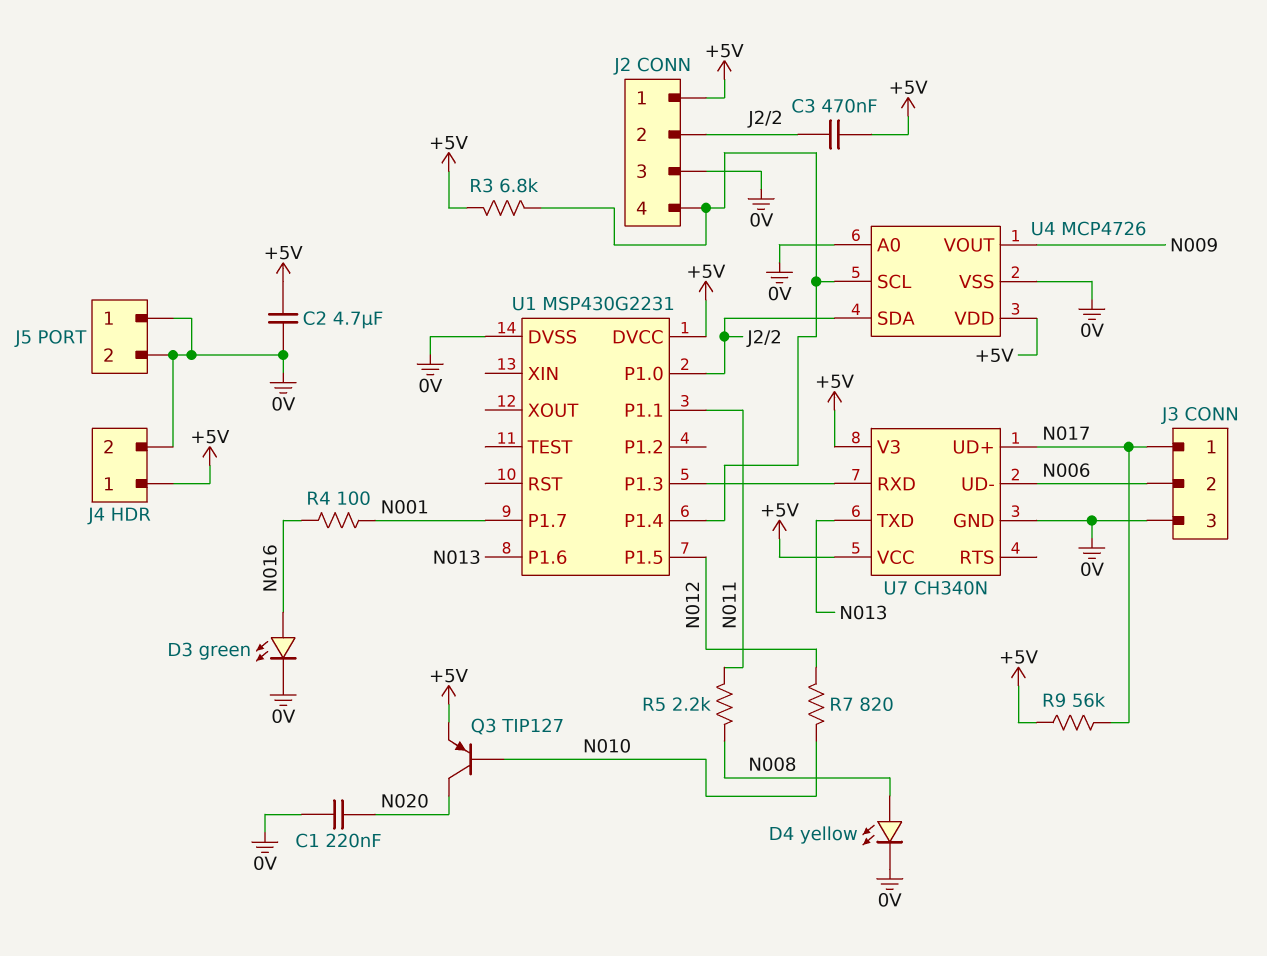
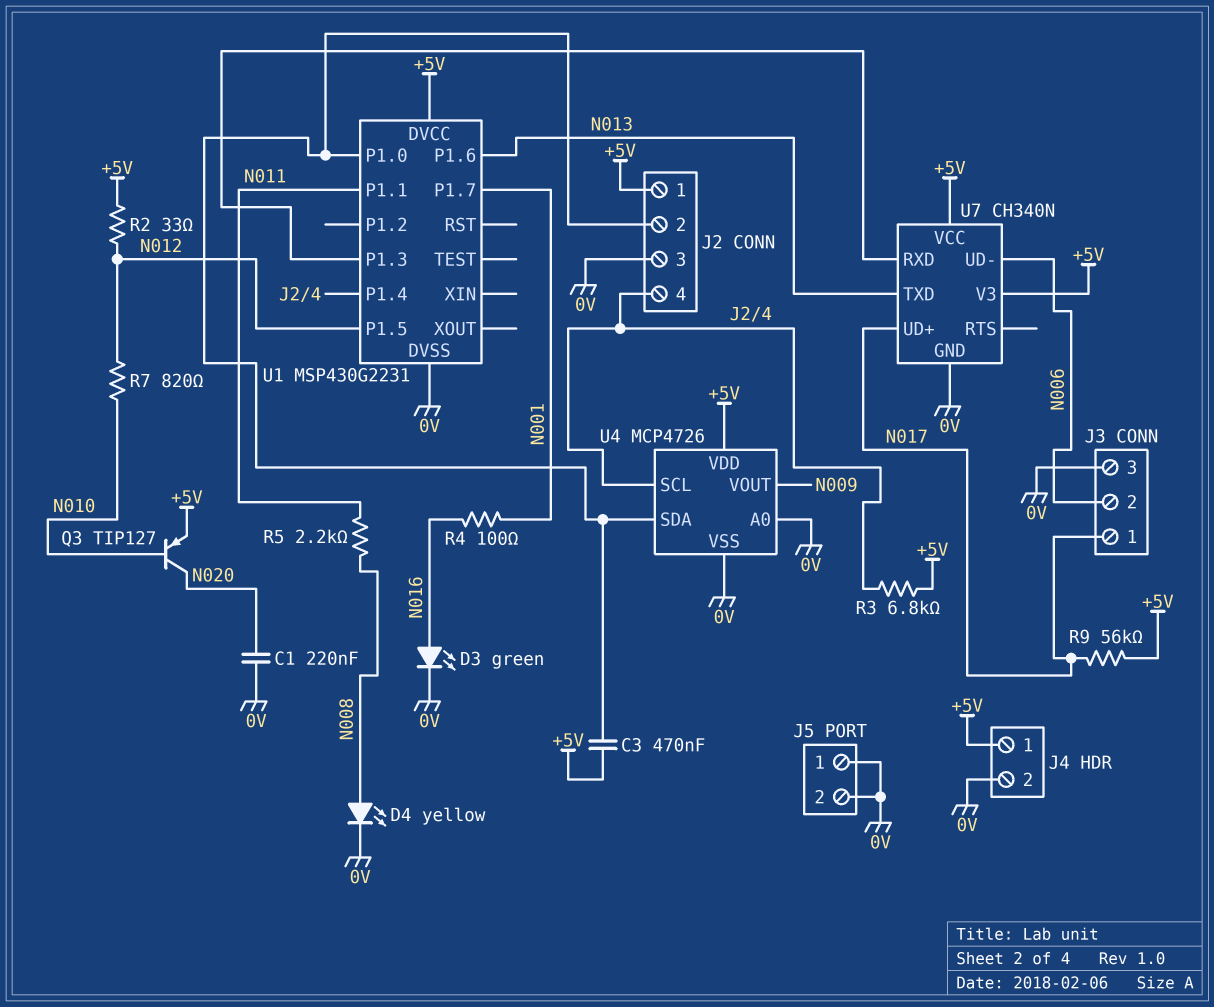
C2: 4.7uF (+5V, 0V) -> none
R2: none -> 33 (+5V, N012)

